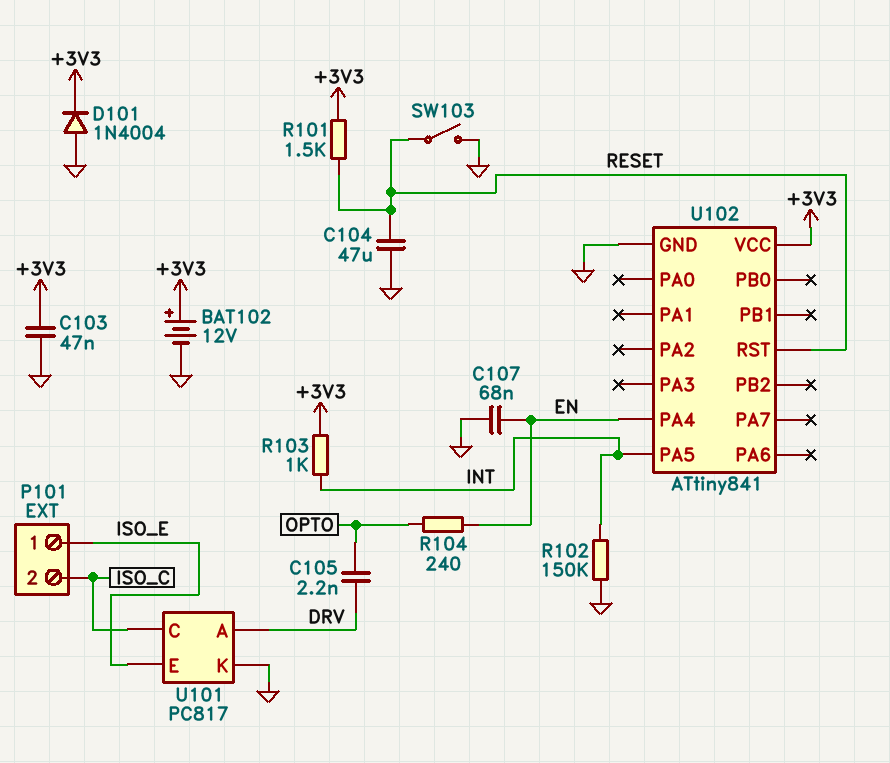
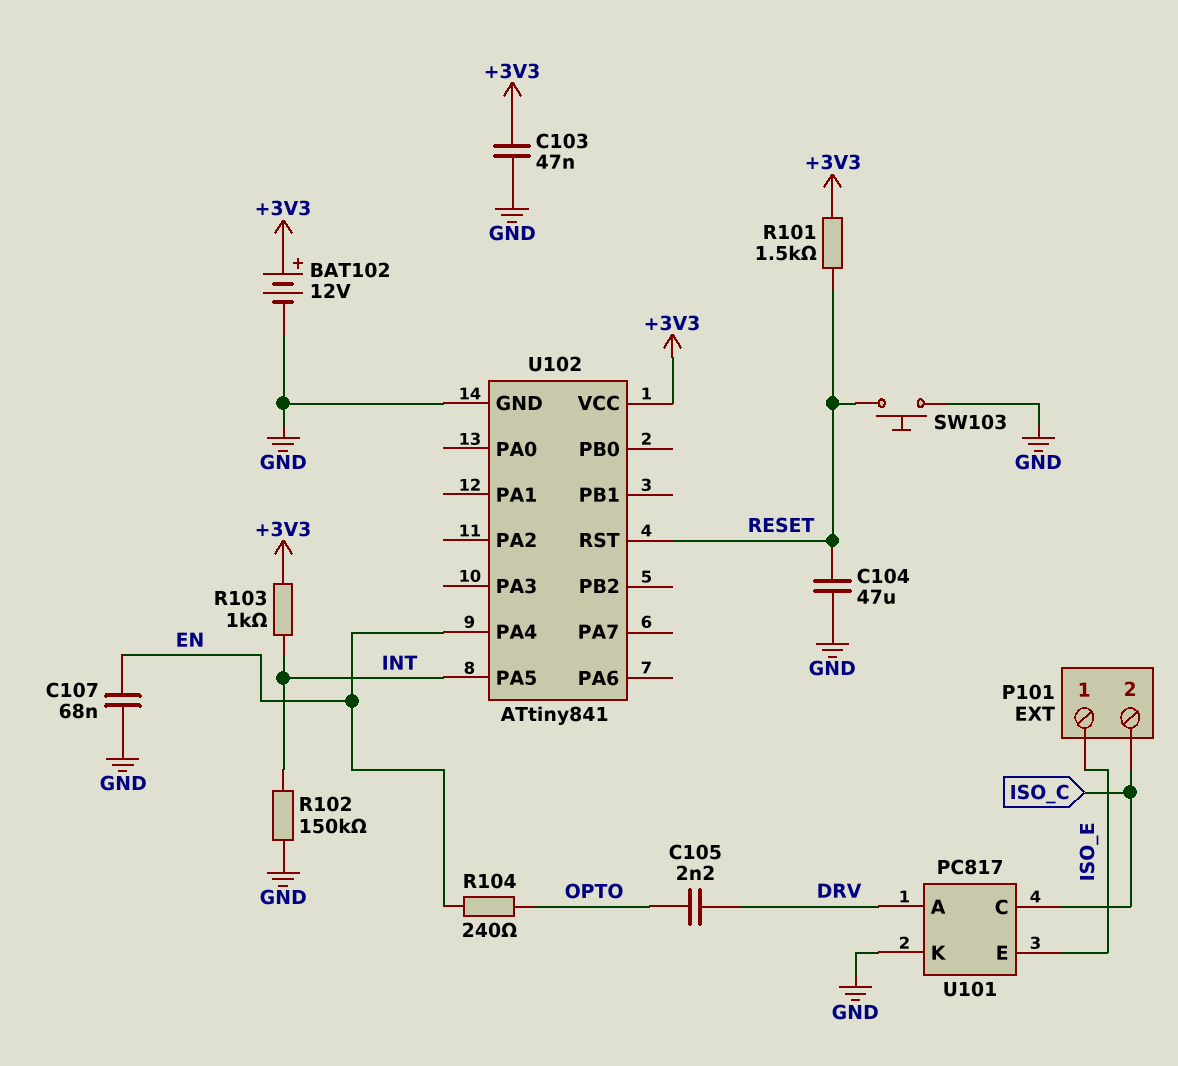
D101: diode 1N4004 (A GND, K +3V3) -> none
SW103: switch (GND, RESET) -> button (GND, RESET)

